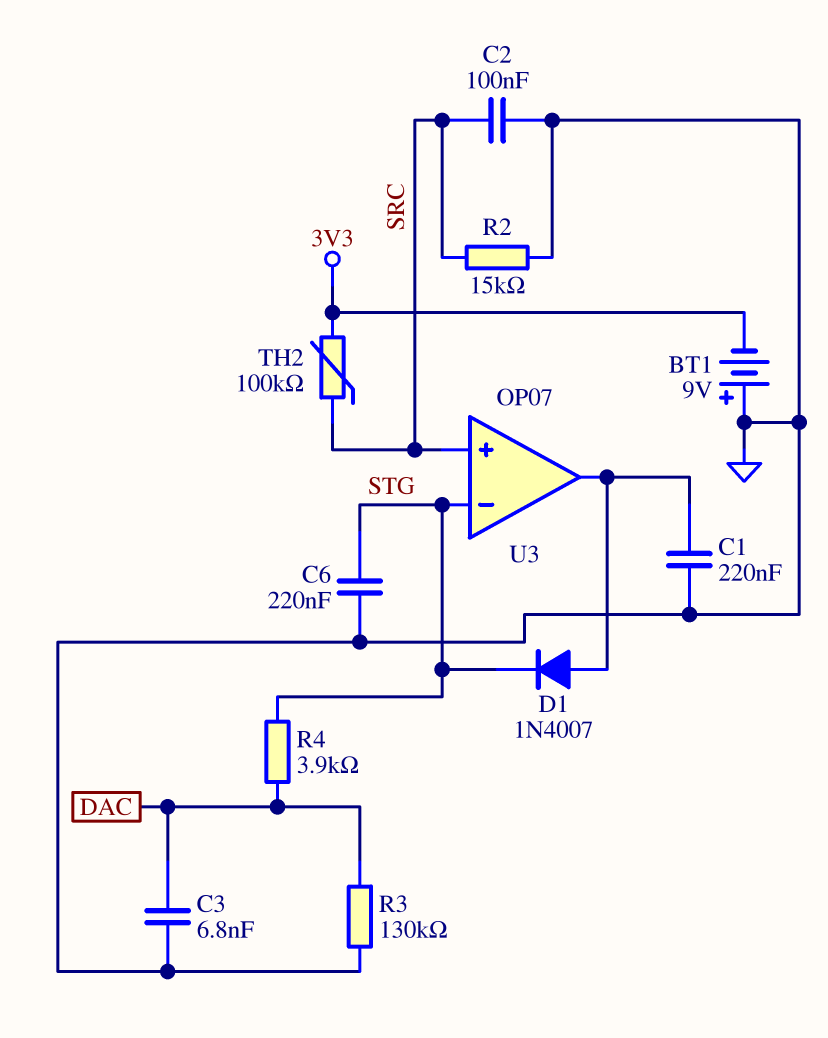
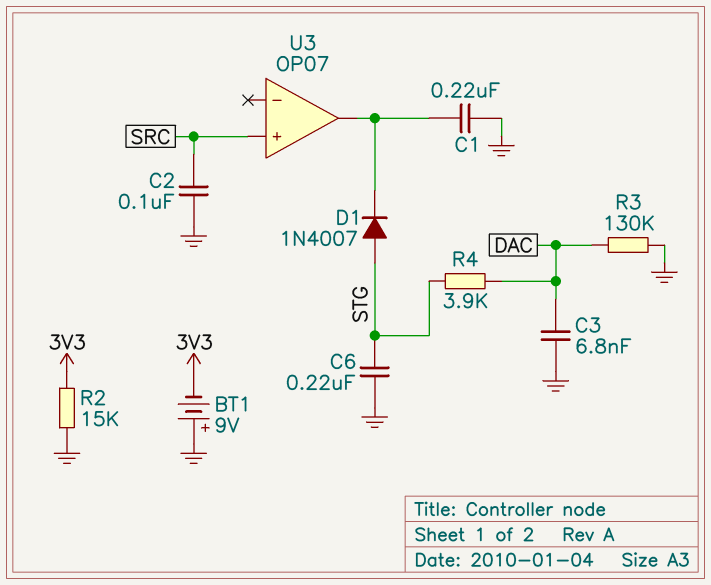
D1: diode 1N4007 (A U3/out, K STG) -> diode 1N4007 (A STG, K U3/out)
R2: 15k (GND, SRC) -> 15k (3V3, GND)
TH2: 100k (3V3, SRC) -> none
U3 pin in-: STG -> none

